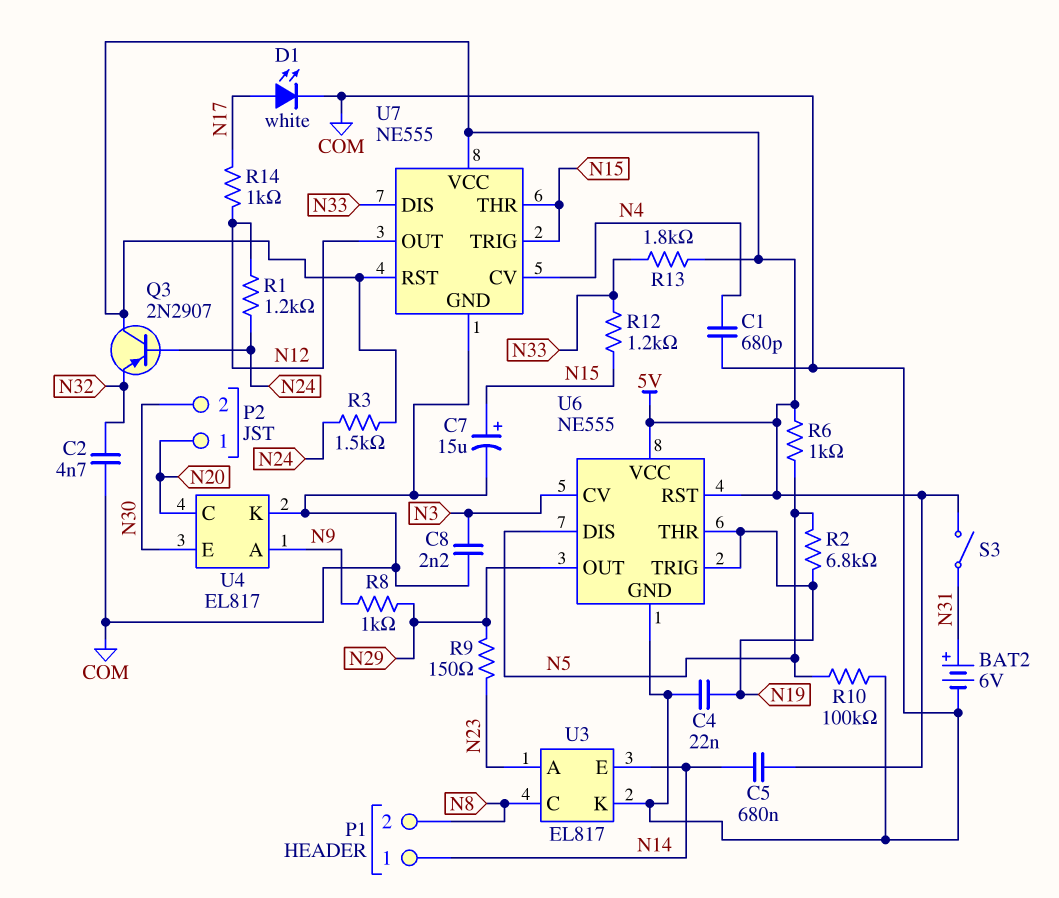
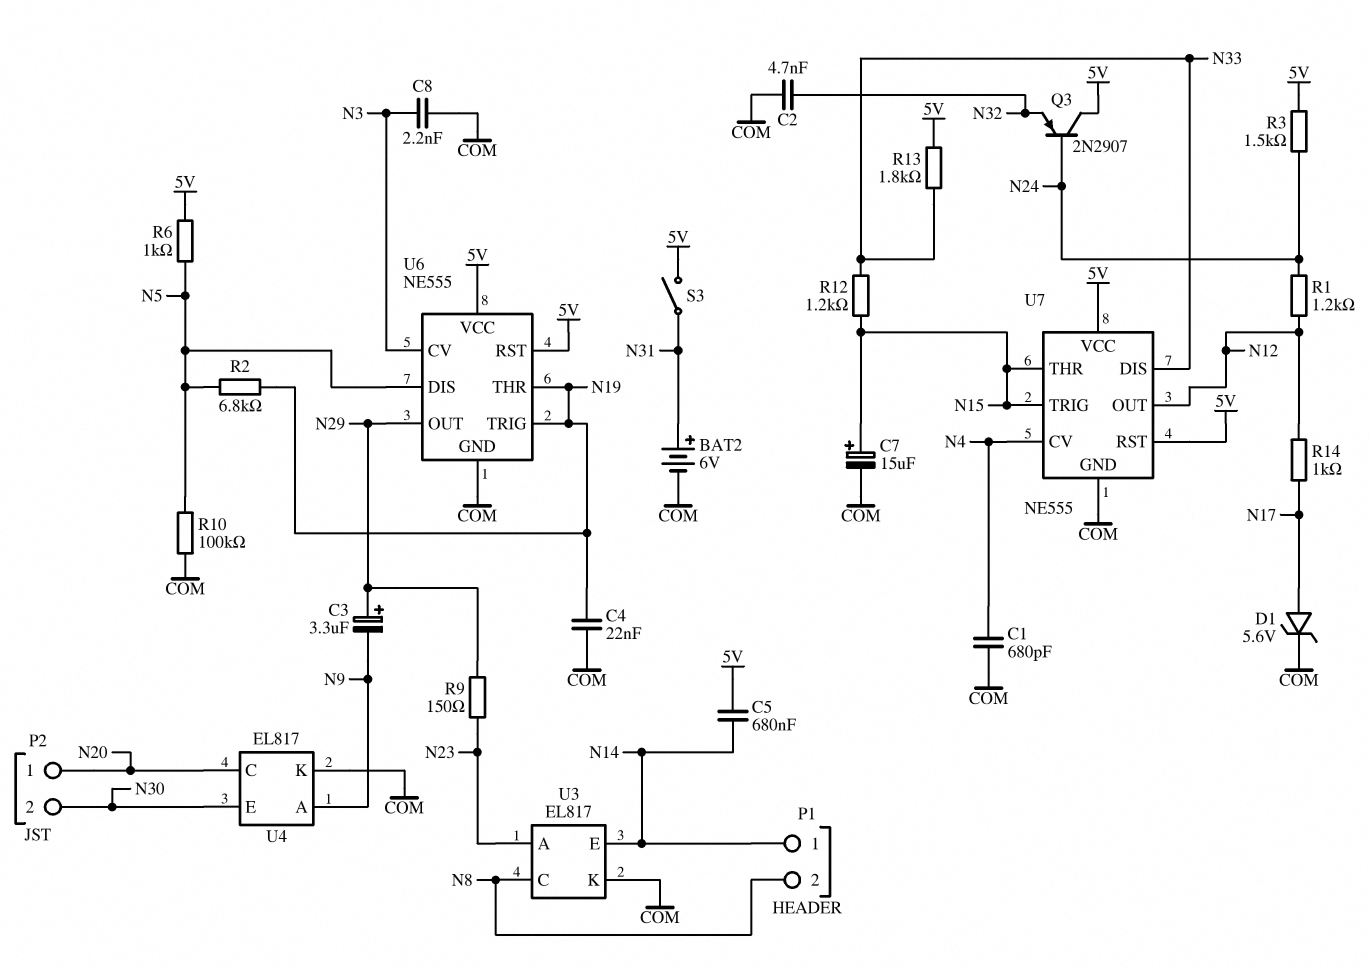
C3: none -> 3.3uF (plus N29, minus N9)
D1: LED white (A N17, K COM) -> zener 5.6V (A N17, K COM)
R8: 1k (N9, N29) -> none

